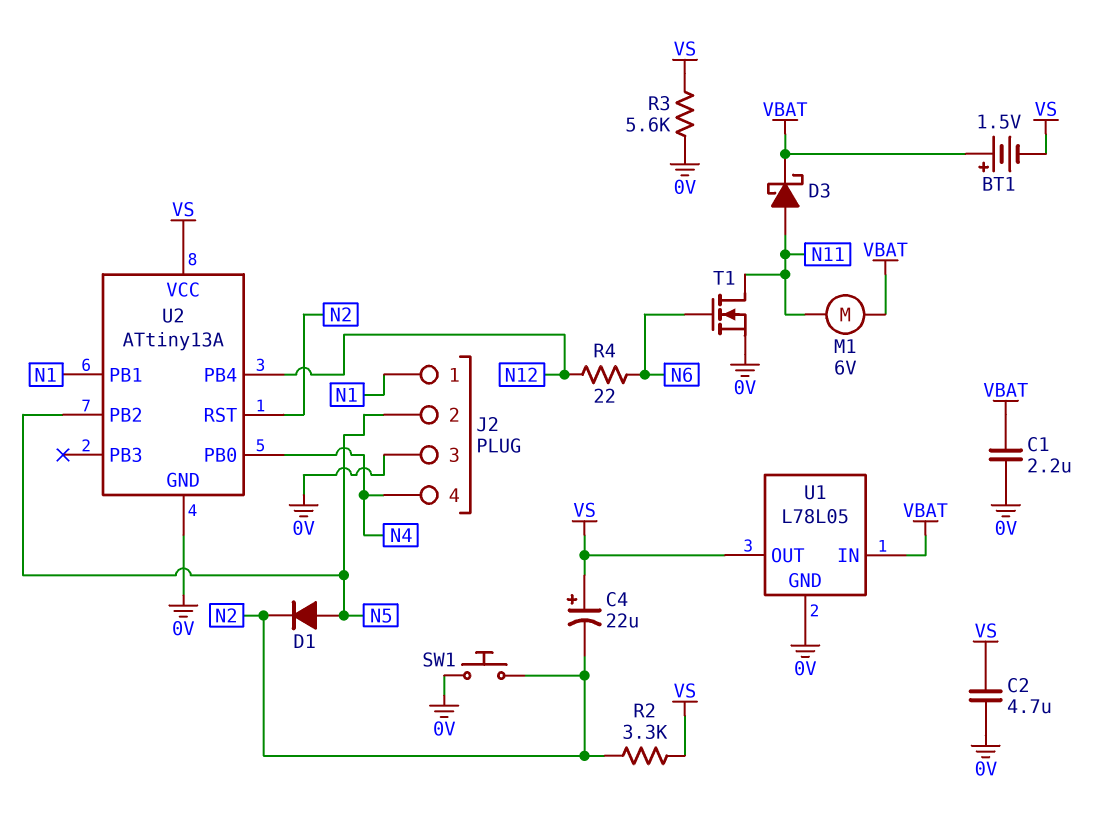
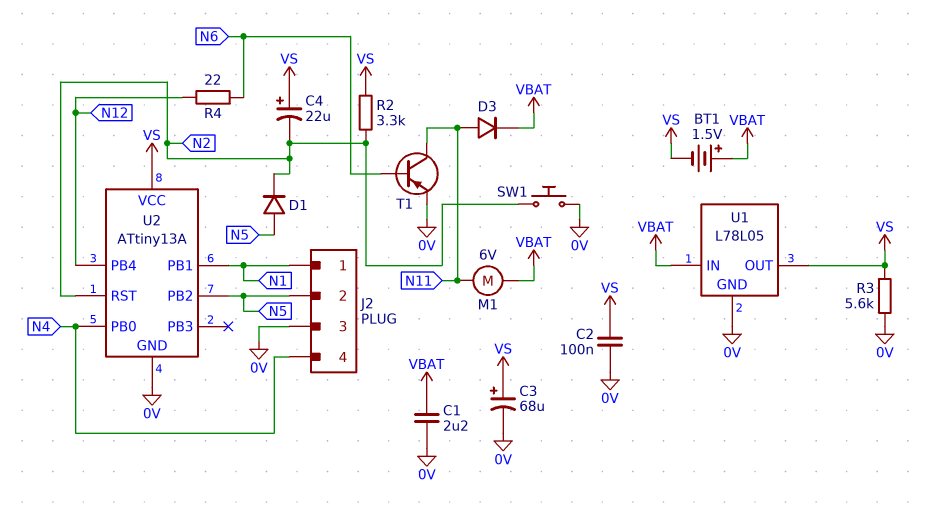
C2: 4.7uF (0V, VS) -> 100nF (0V, VS)
C3: none -> 68uF (plus VS, minus 0V)
D3: schottky (A N11, K VBAT) -> diode (A N11, K VBAT)
T1: NMOS (G N6, D N11, S 0V) -> PNP (B N6, C N11, E 0V)

